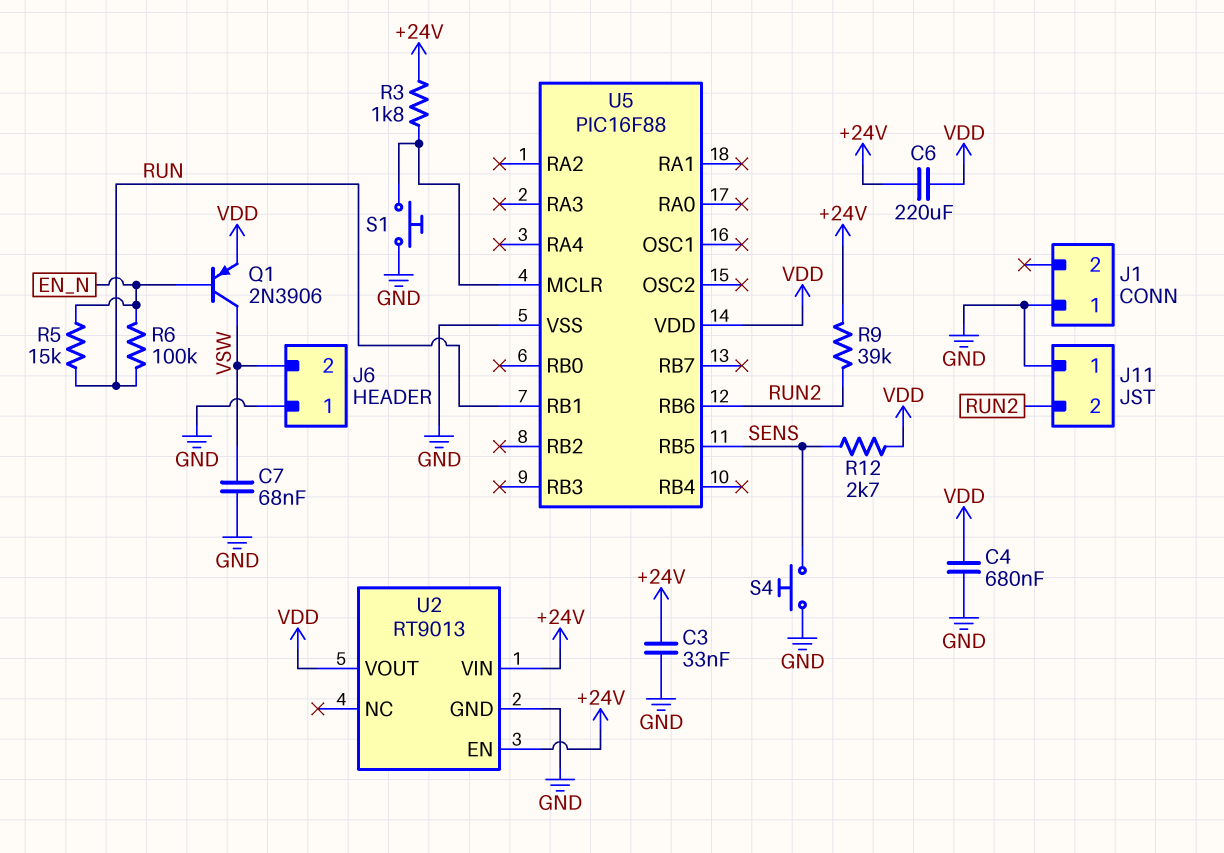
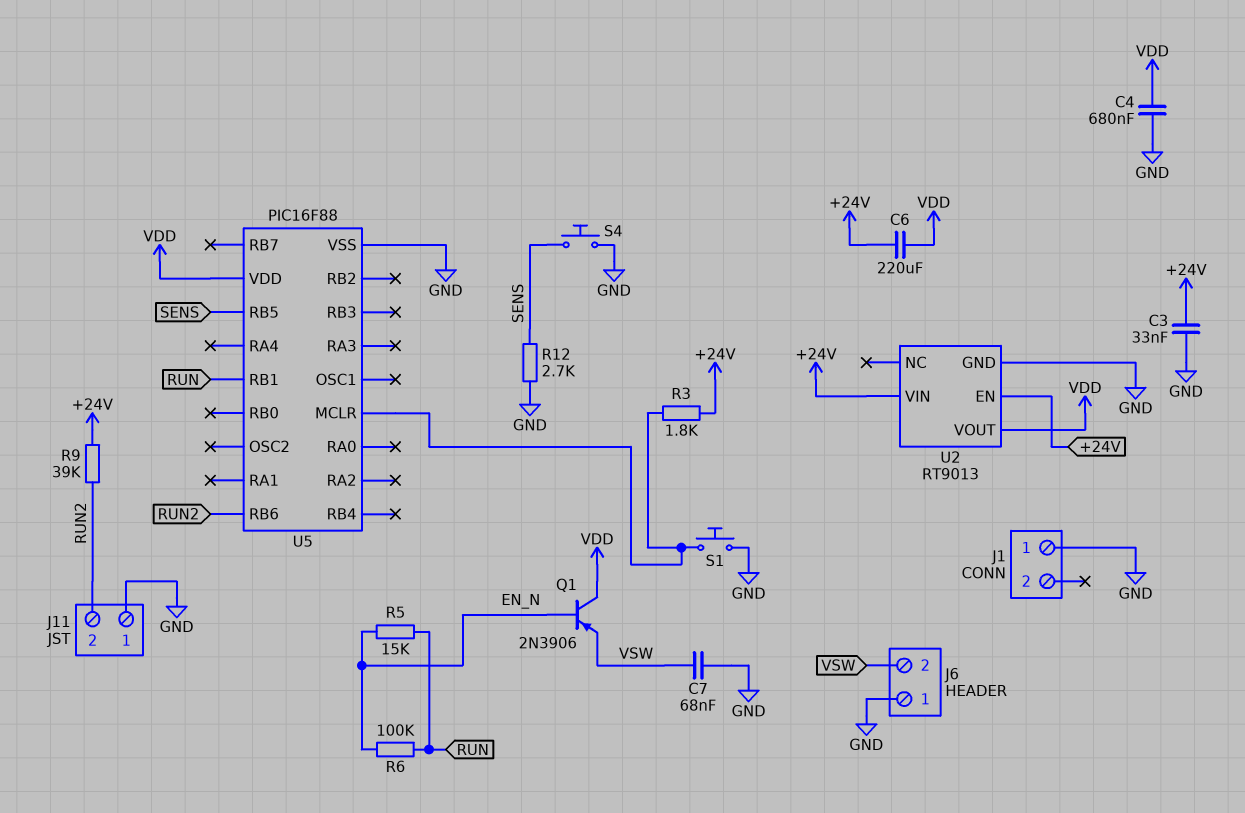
Q1: PNP 2N3906 (B EN_N, C VSW, E VDD) -> PNP 2N3906 (B EN_N, C VDD, E VSW)
R12: 2.7k (SENS, VDD) -> 2.7k (GND, SENS)

